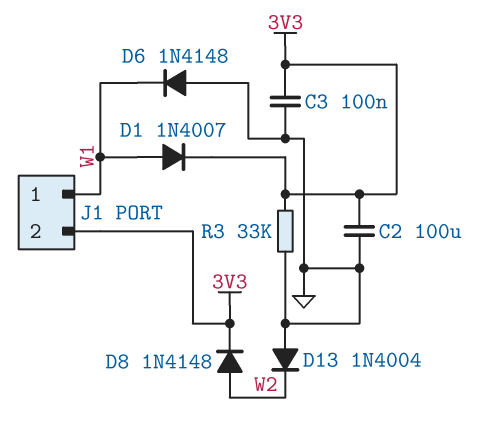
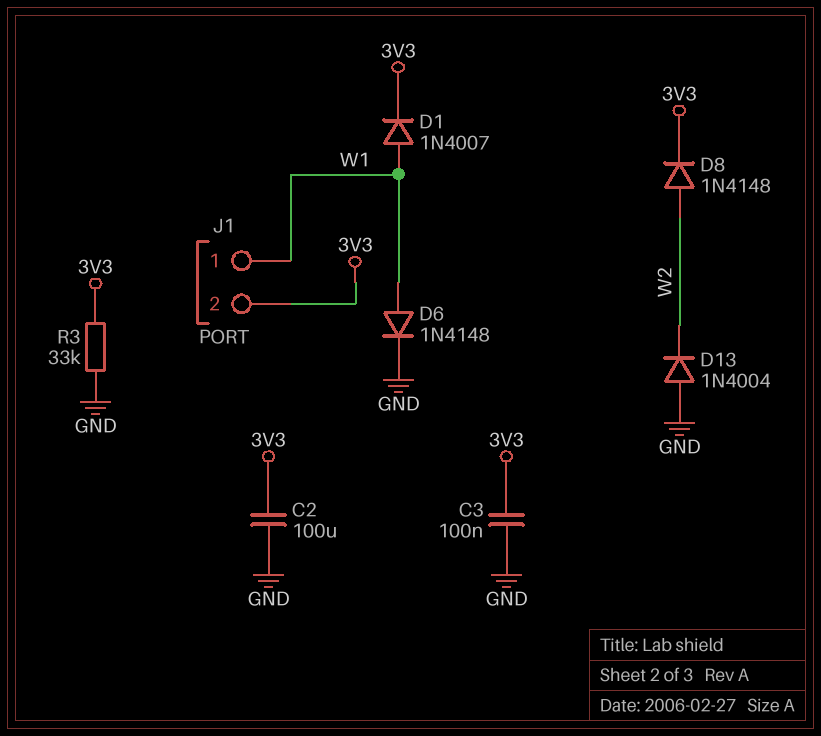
D6: diode 1N4148 (A GND, K W1) -> diode 1N4148 (A W1, K GND)

